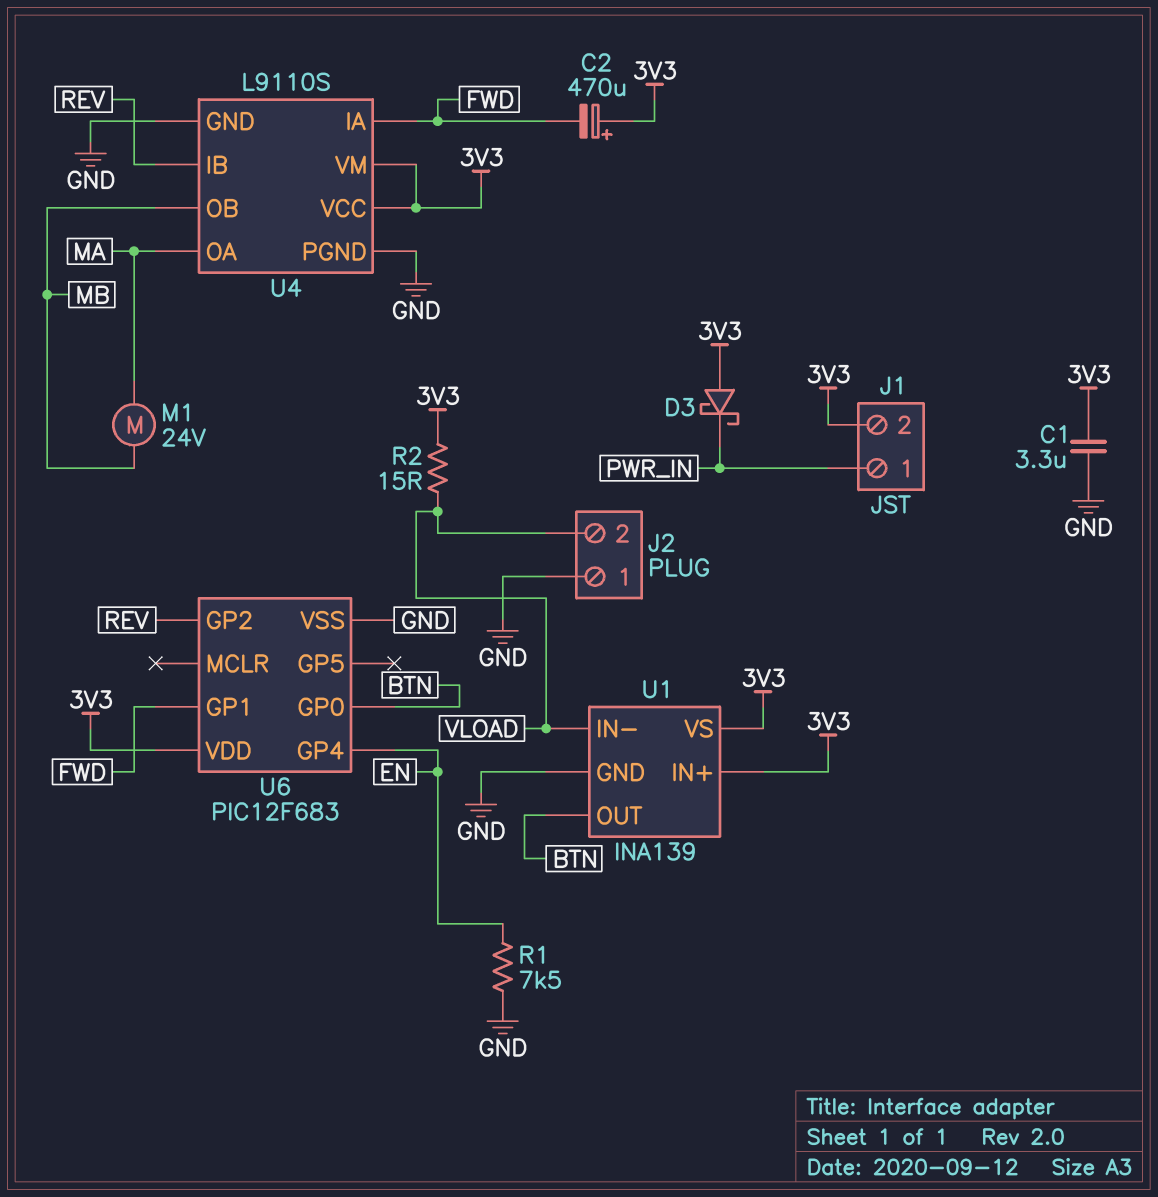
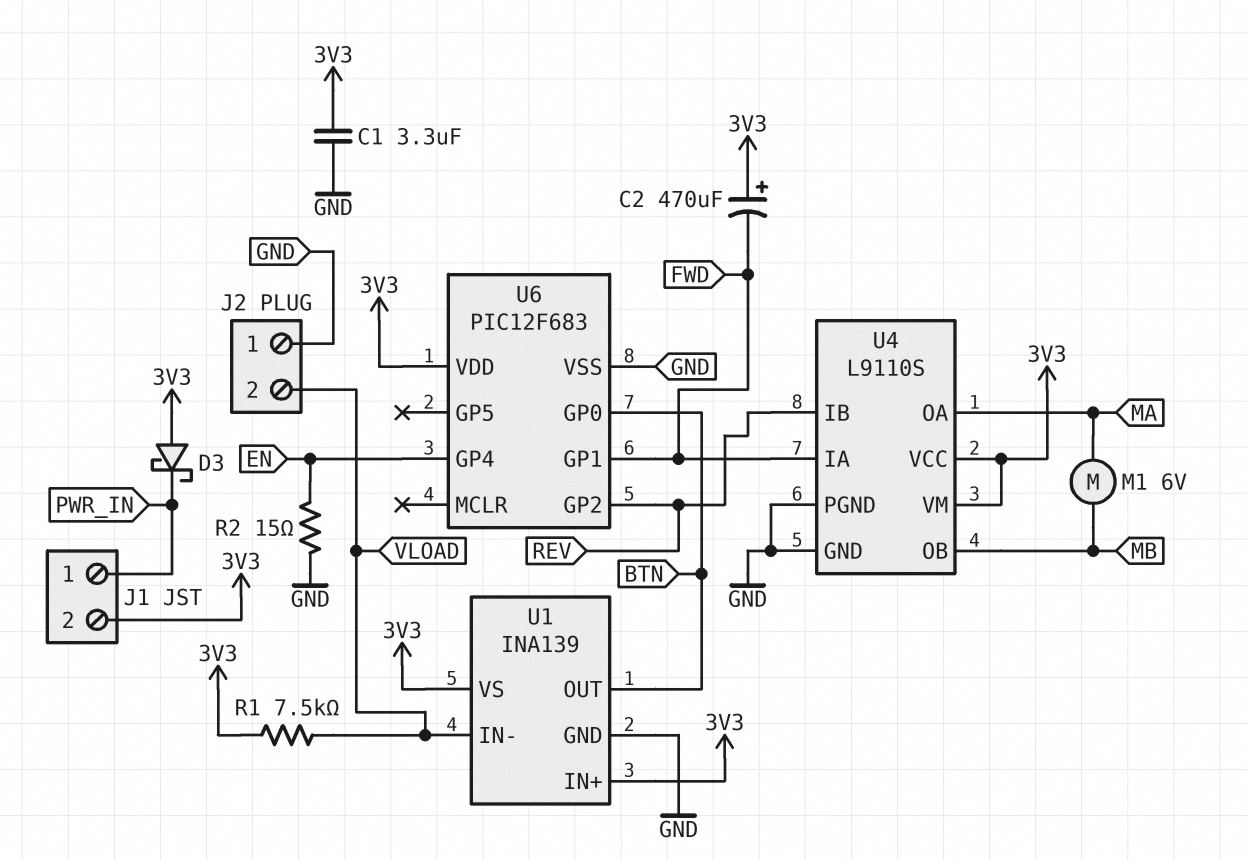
M1: motor 24V (MA, MB) -> motor 6V (MA, MB)
R1: 7.5k (EN, GND) -> 7.5k (3V3, VLOAD)
R2: 15 (3V3, VLOAD) -> 15 (EN, GND)

